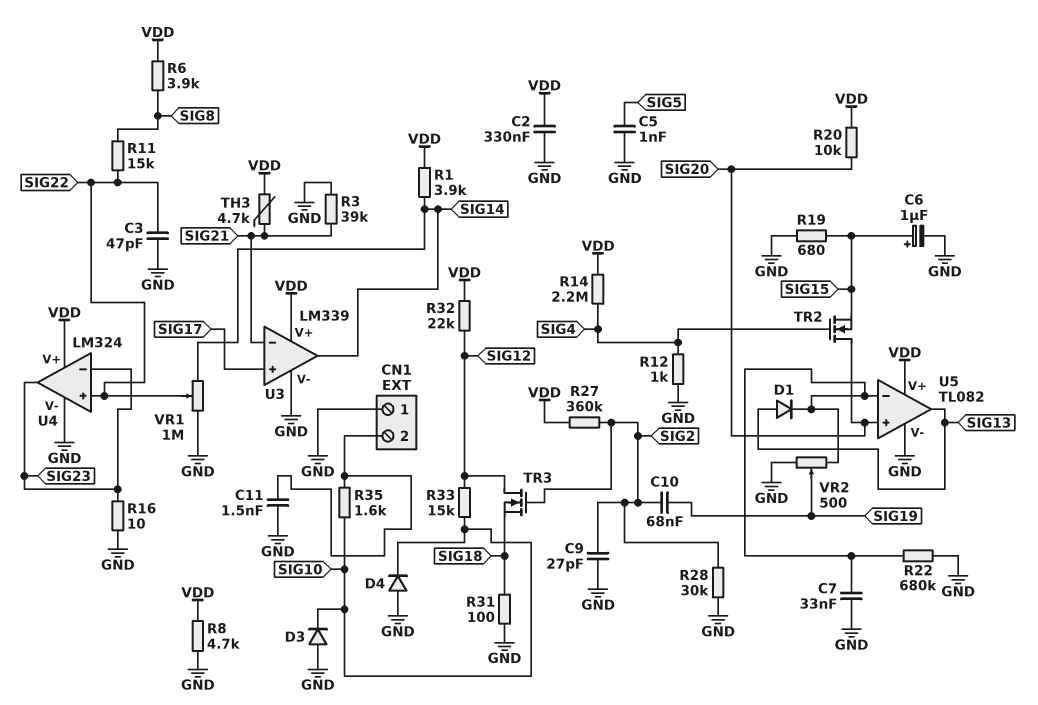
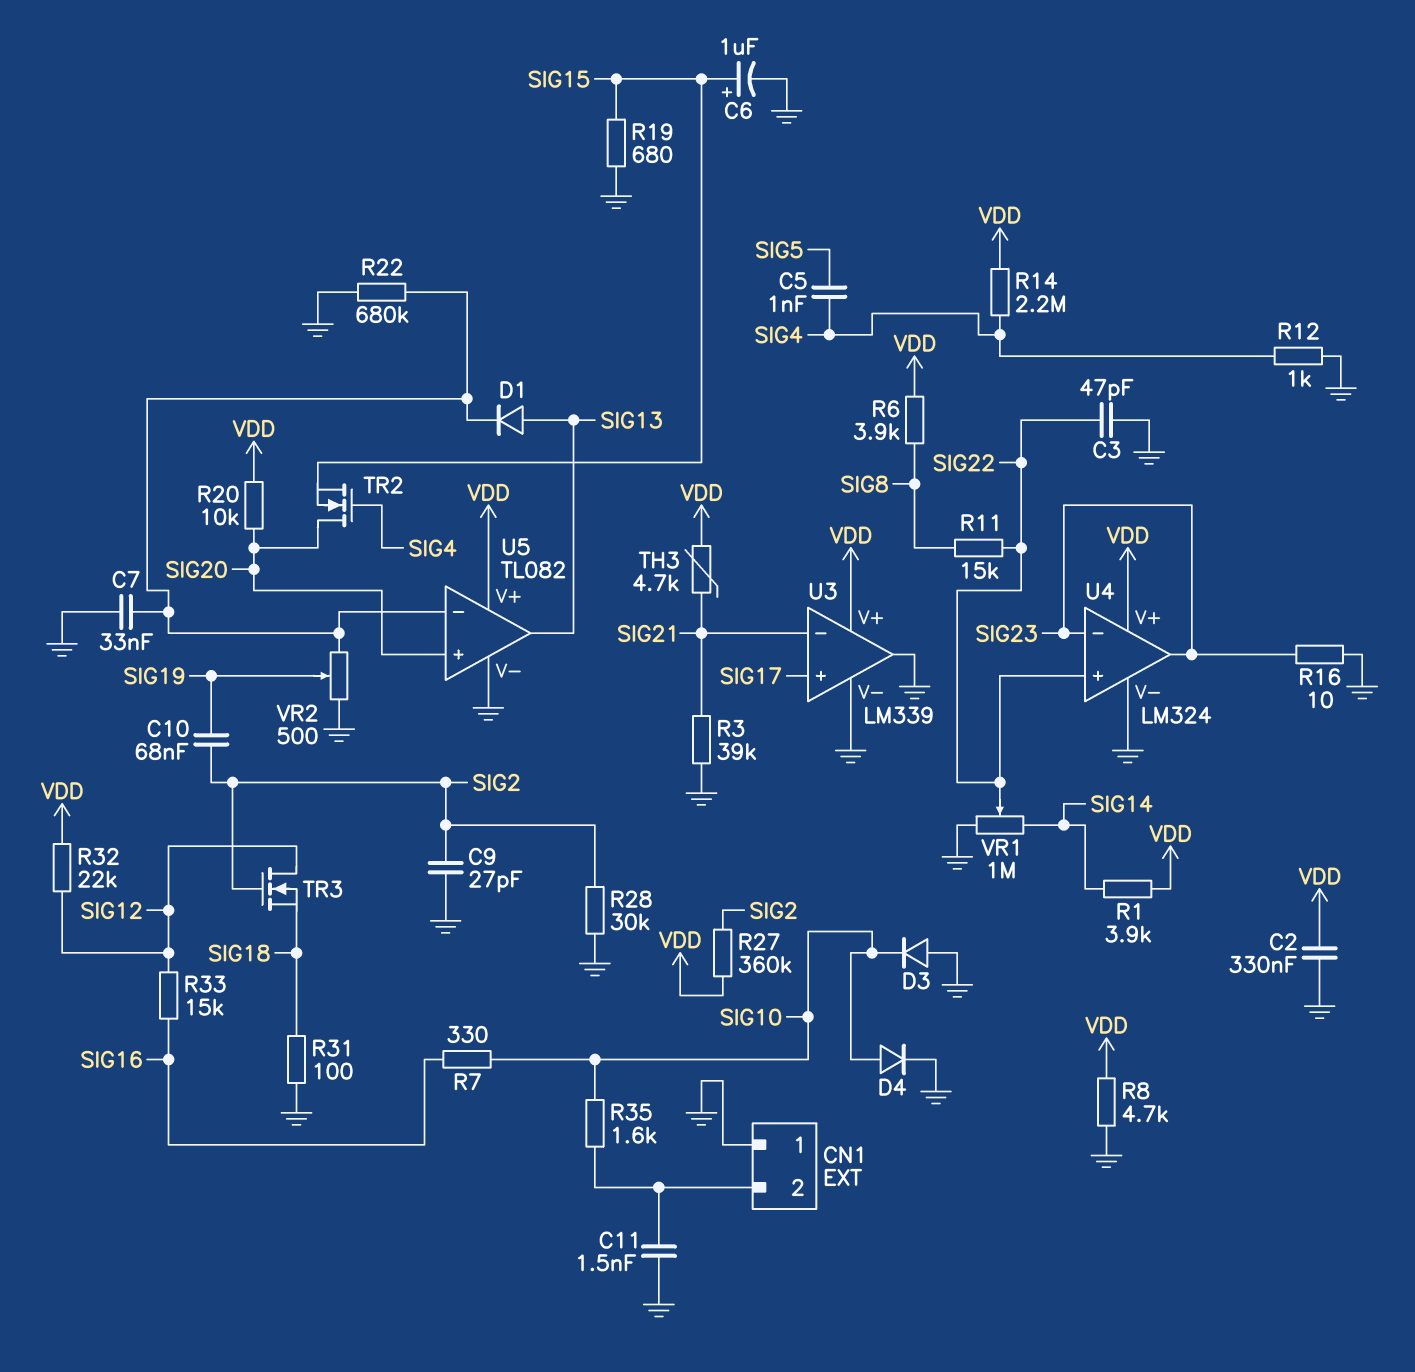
C5: 1nF (GND, SIG5) -> 1nF (SIG4, SIG5)
D4: diode (A GND, K SIG10) -> diode (A SIG10, K GND)
R7: none -> 330 (SIG10, SIG16)
R33: 15k (SIG10, SIG12) -> 15k (SIG12, SIG16)
U3 pin out: SIG14 -> GND

